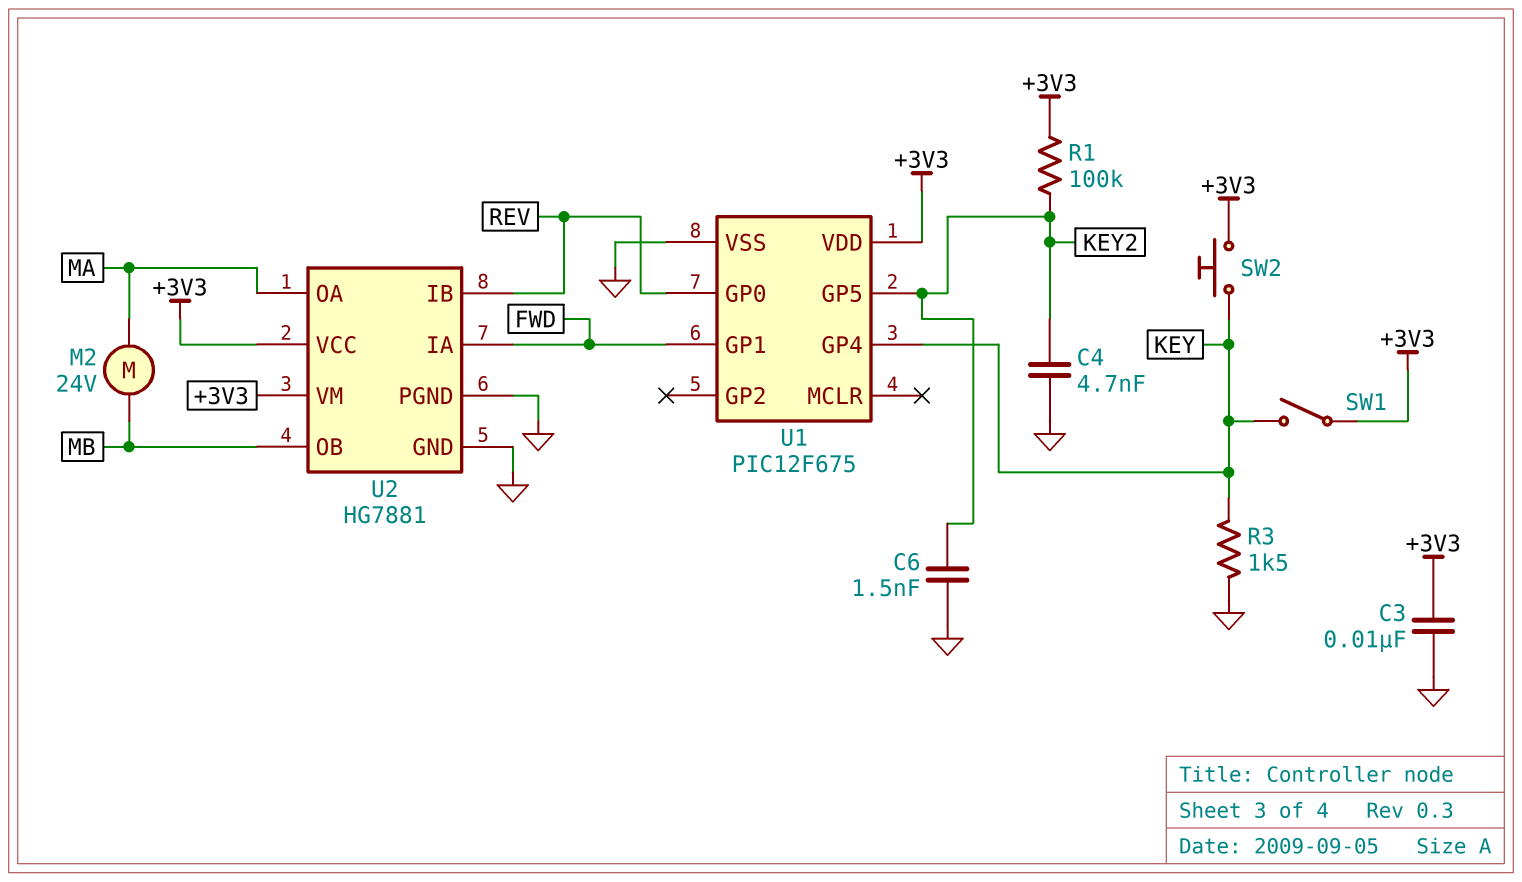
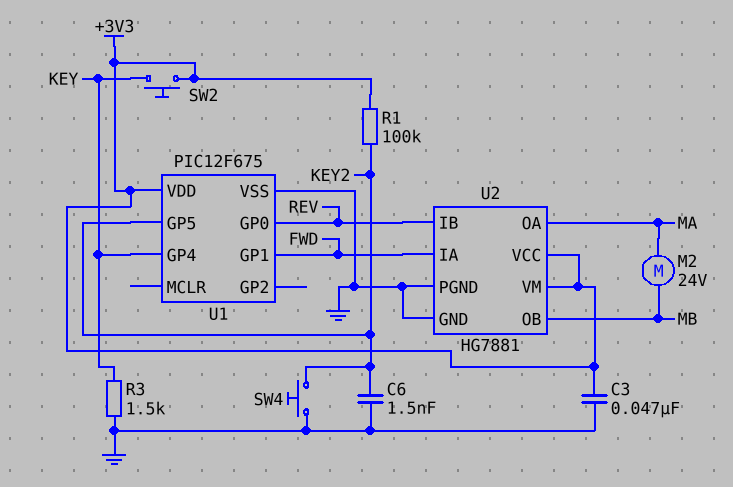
C3: 10nF (+3V3, GND) -> 47nF (+3V3, GND)
C4: 4.7nF (GND, KEY2) -> none
SW1: switch (+3V3, KEY) -> none
SW4: none -> button (GND, KEY2)

